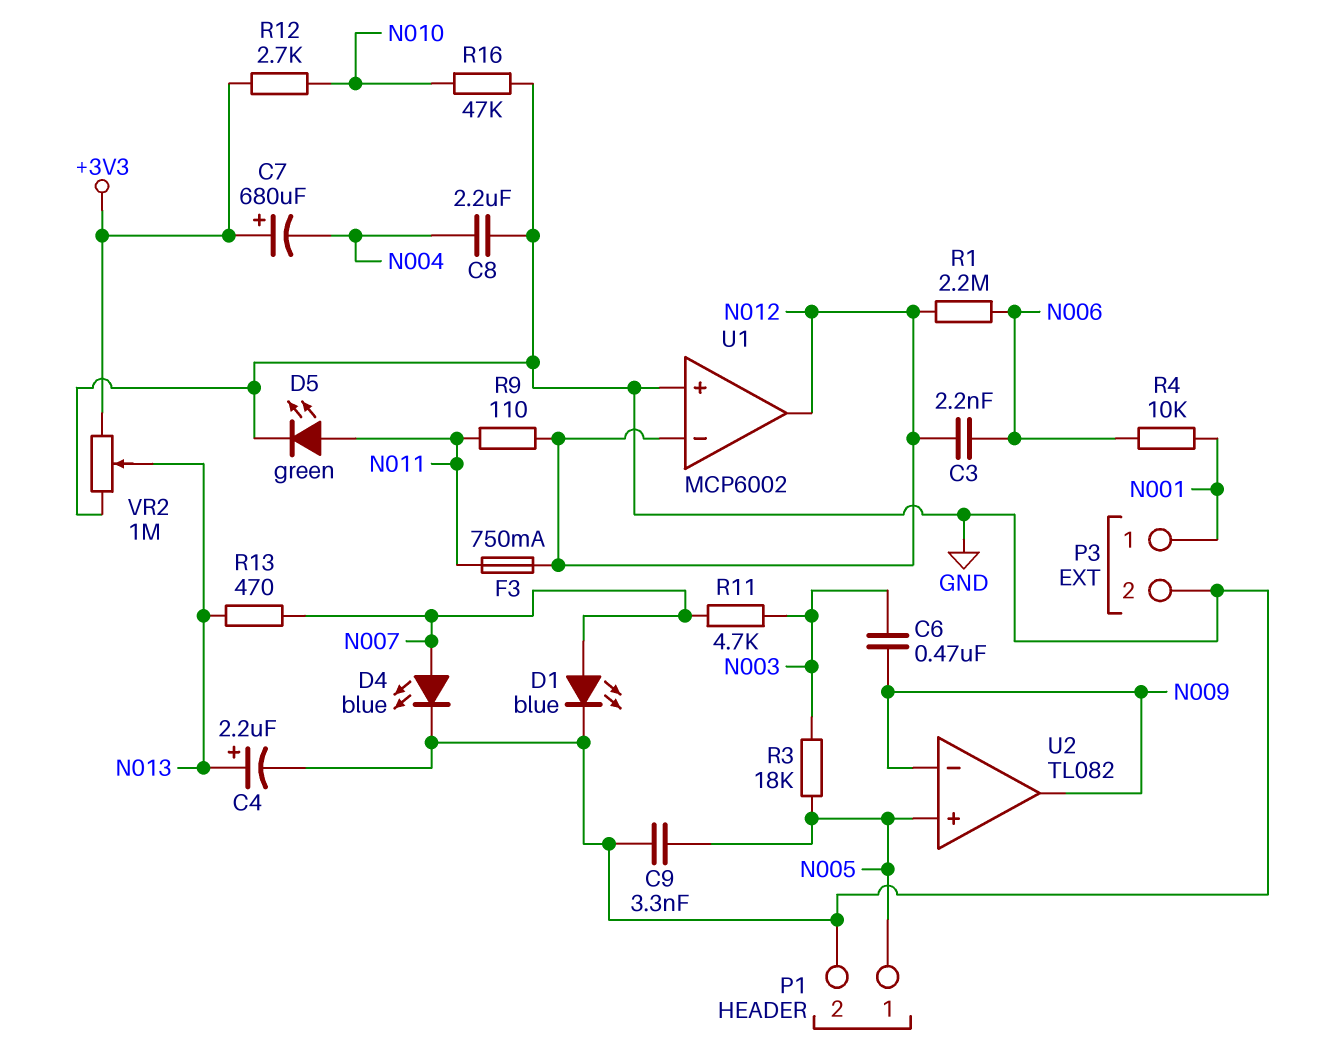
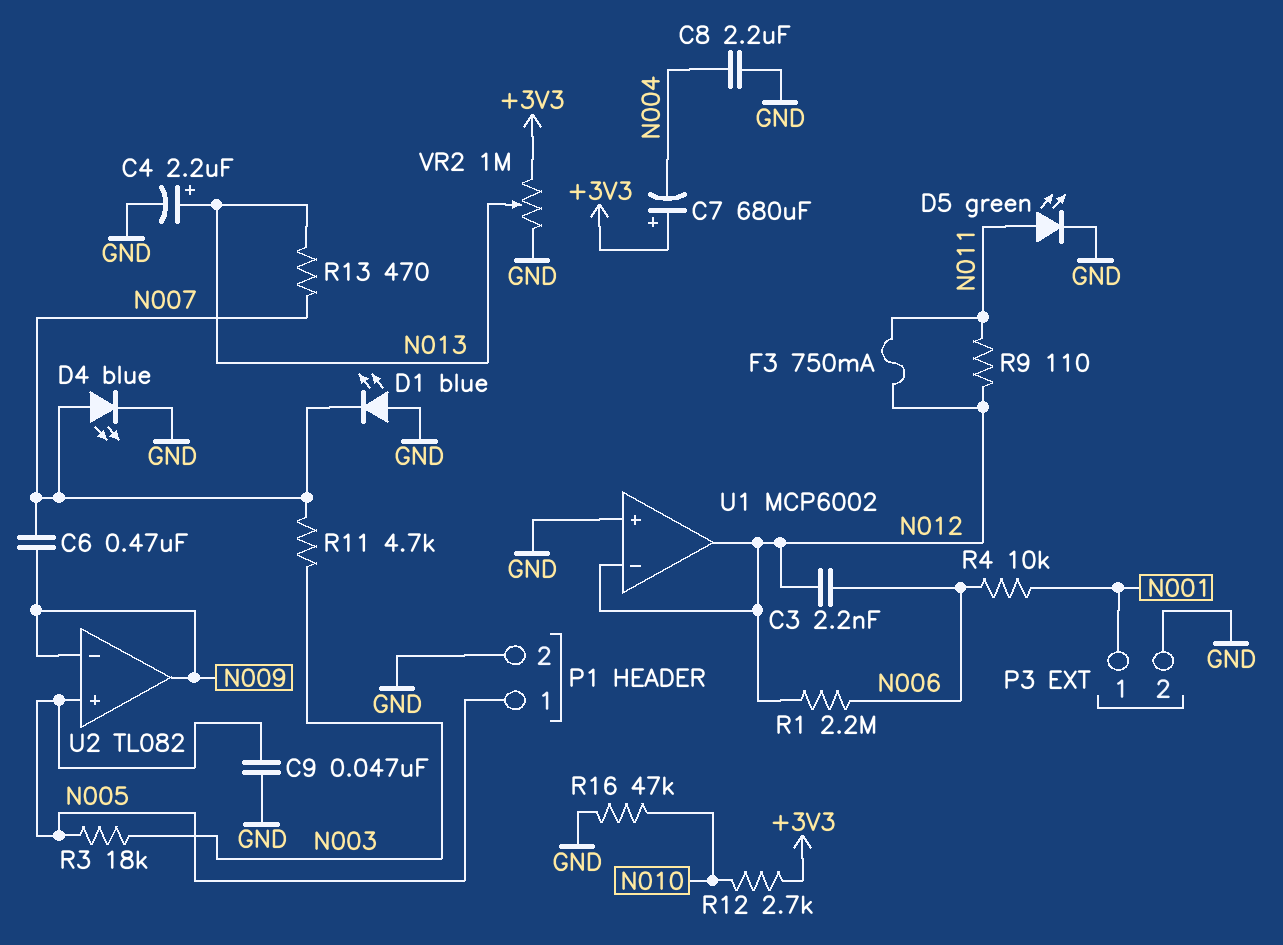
C6: 470nF (N003, N009) -> 470nF (N007, N009)
C9: 3.3nF (GND, N005) -> 47nF (GND, N005)
D1: LED blue (A N007, K GND) -> LED blue (A GND, K N007)

